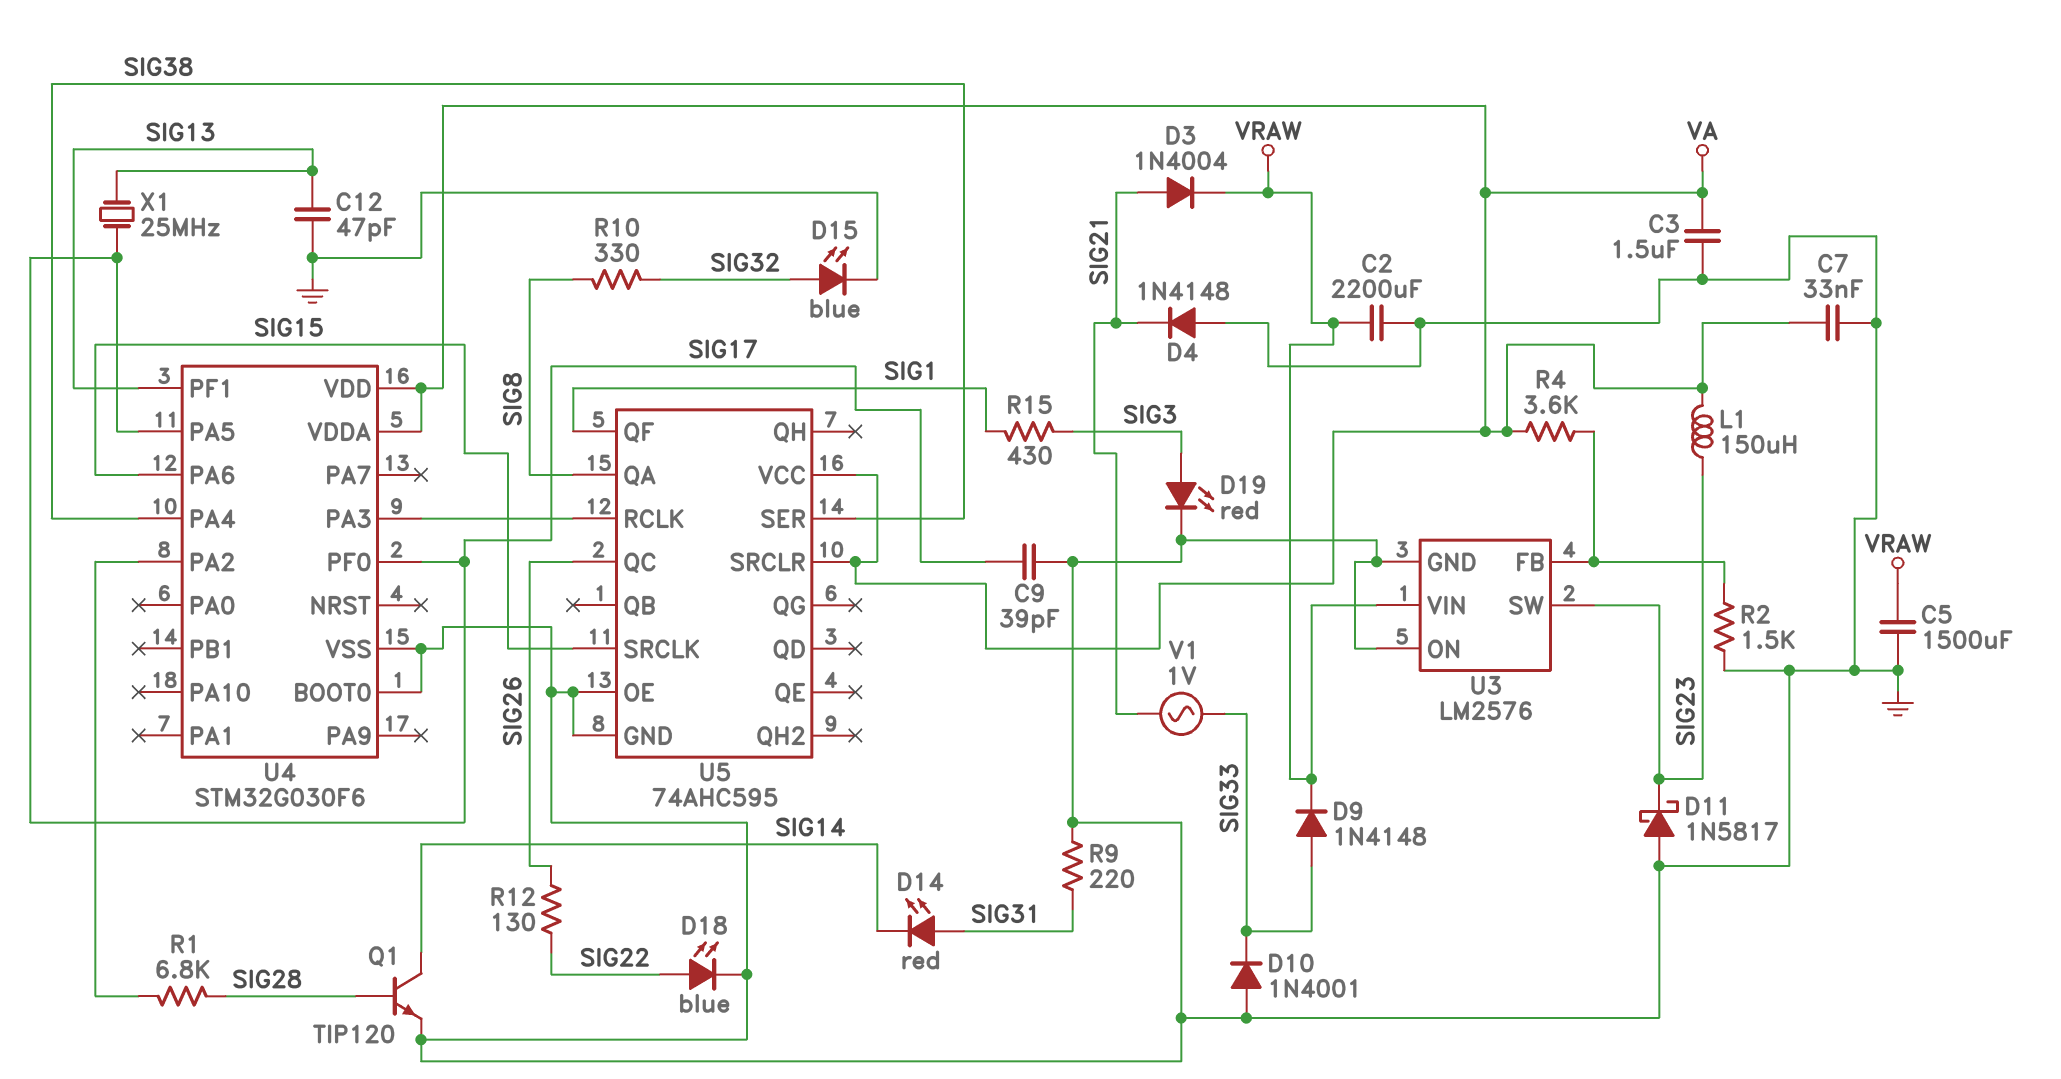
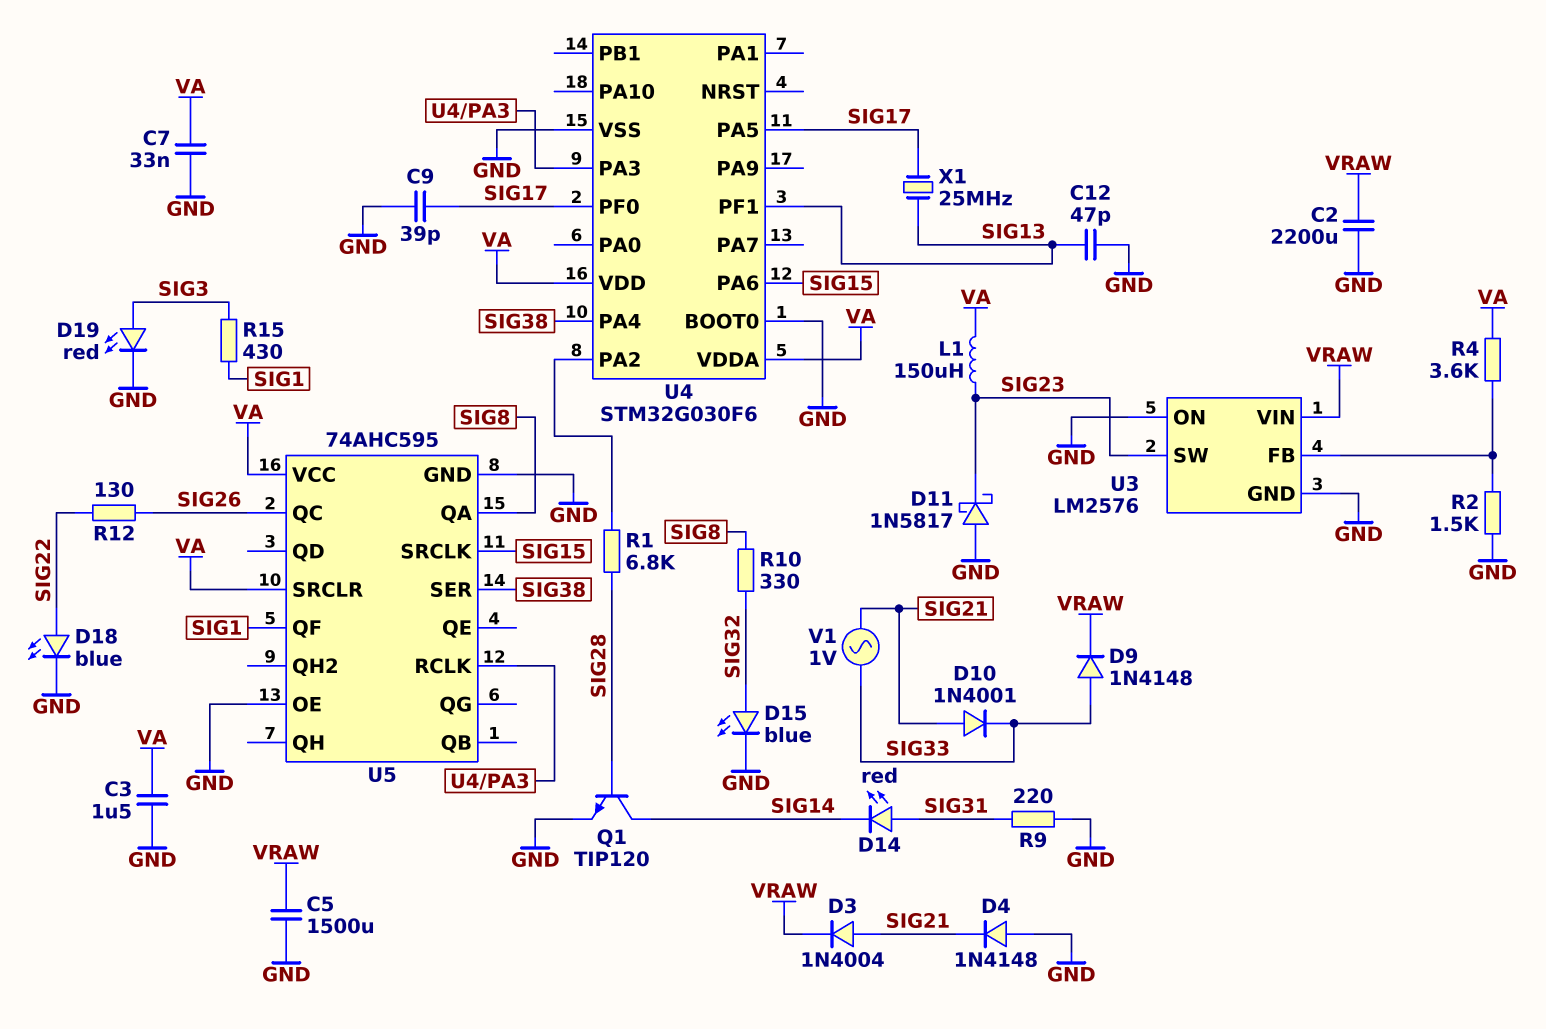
D10: diode 1N4001 (A GND, K SIG33) -> diode 1N4001 (A SIG21, K SIG33)

